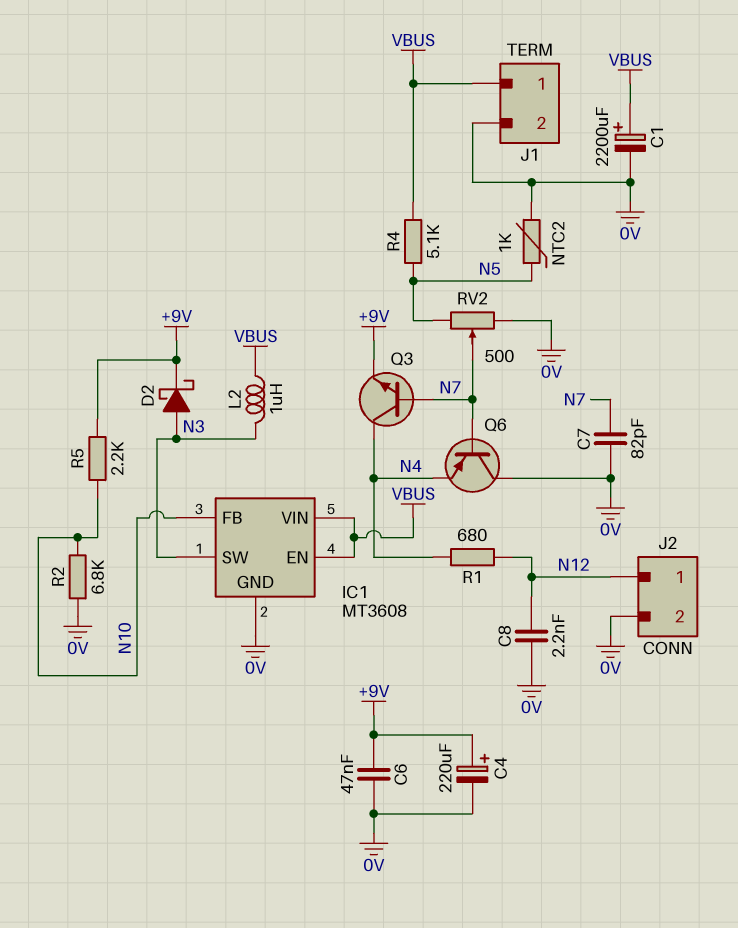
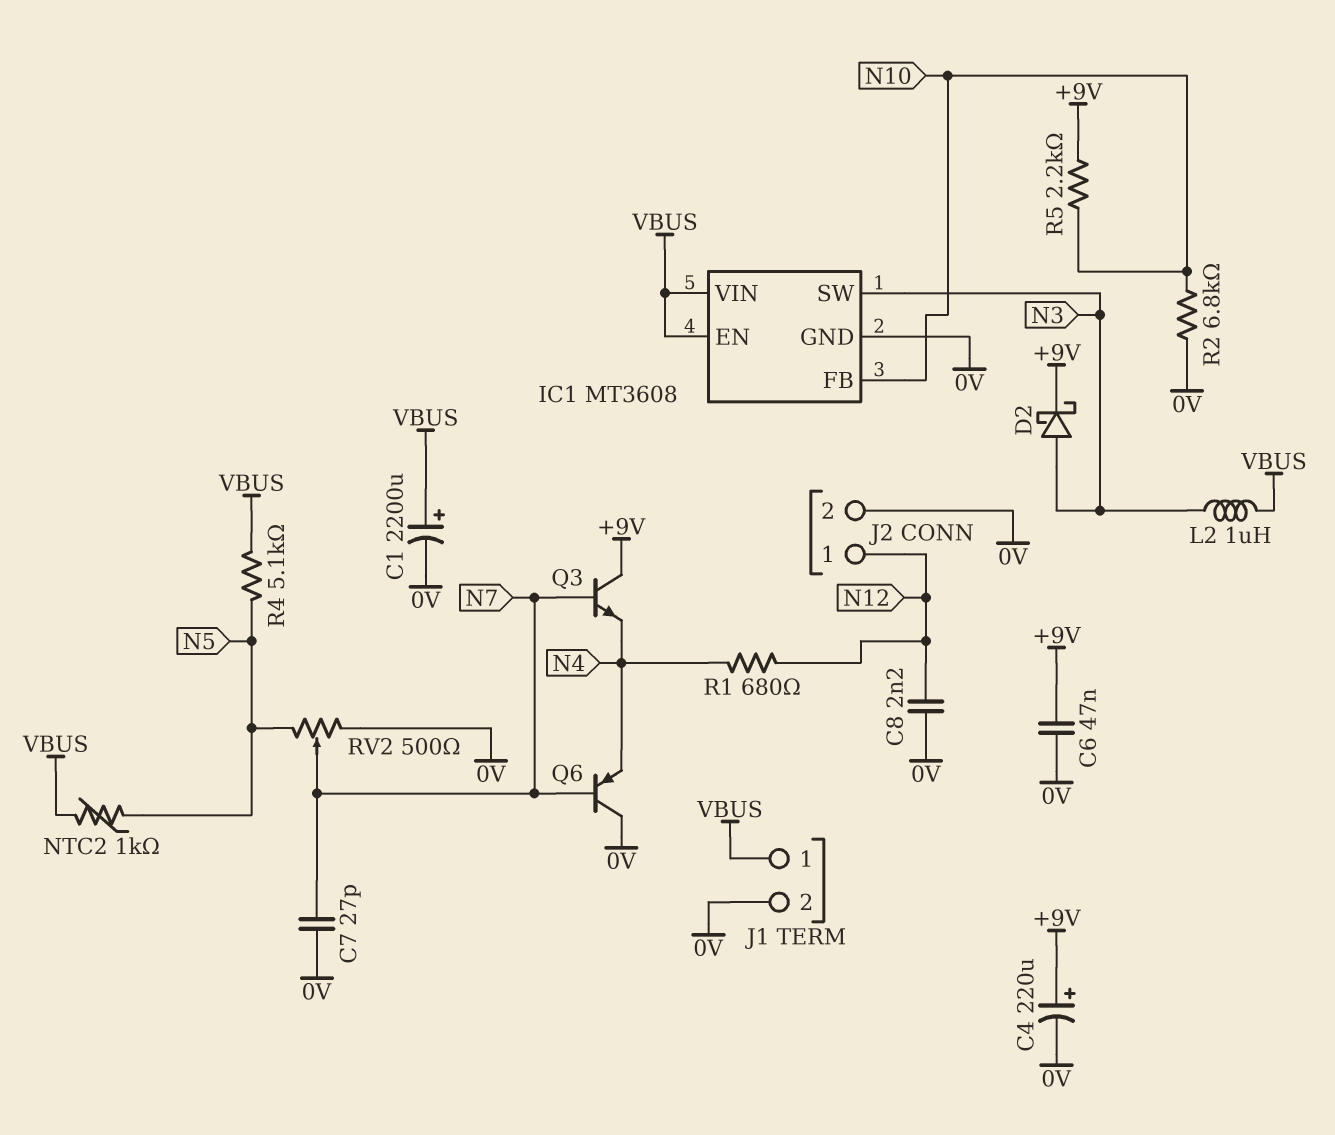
C7: 82pF (0V, N7) -> 27pF (0V, N7)
NTC2: 1k (0V, N5) -> 1k (N5, VBUS)
Q3: NPN (B N7, C N4, E +9V) -> NPN (B N7, C +9V, E N4)

